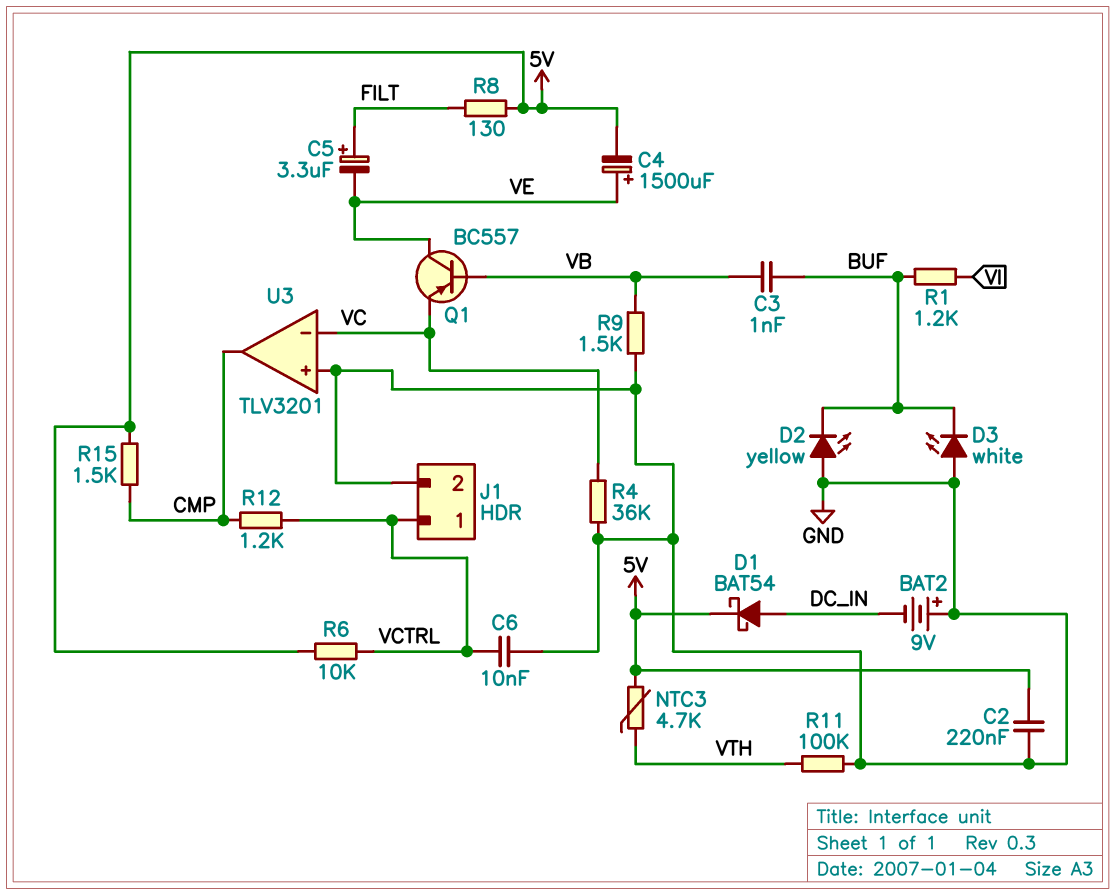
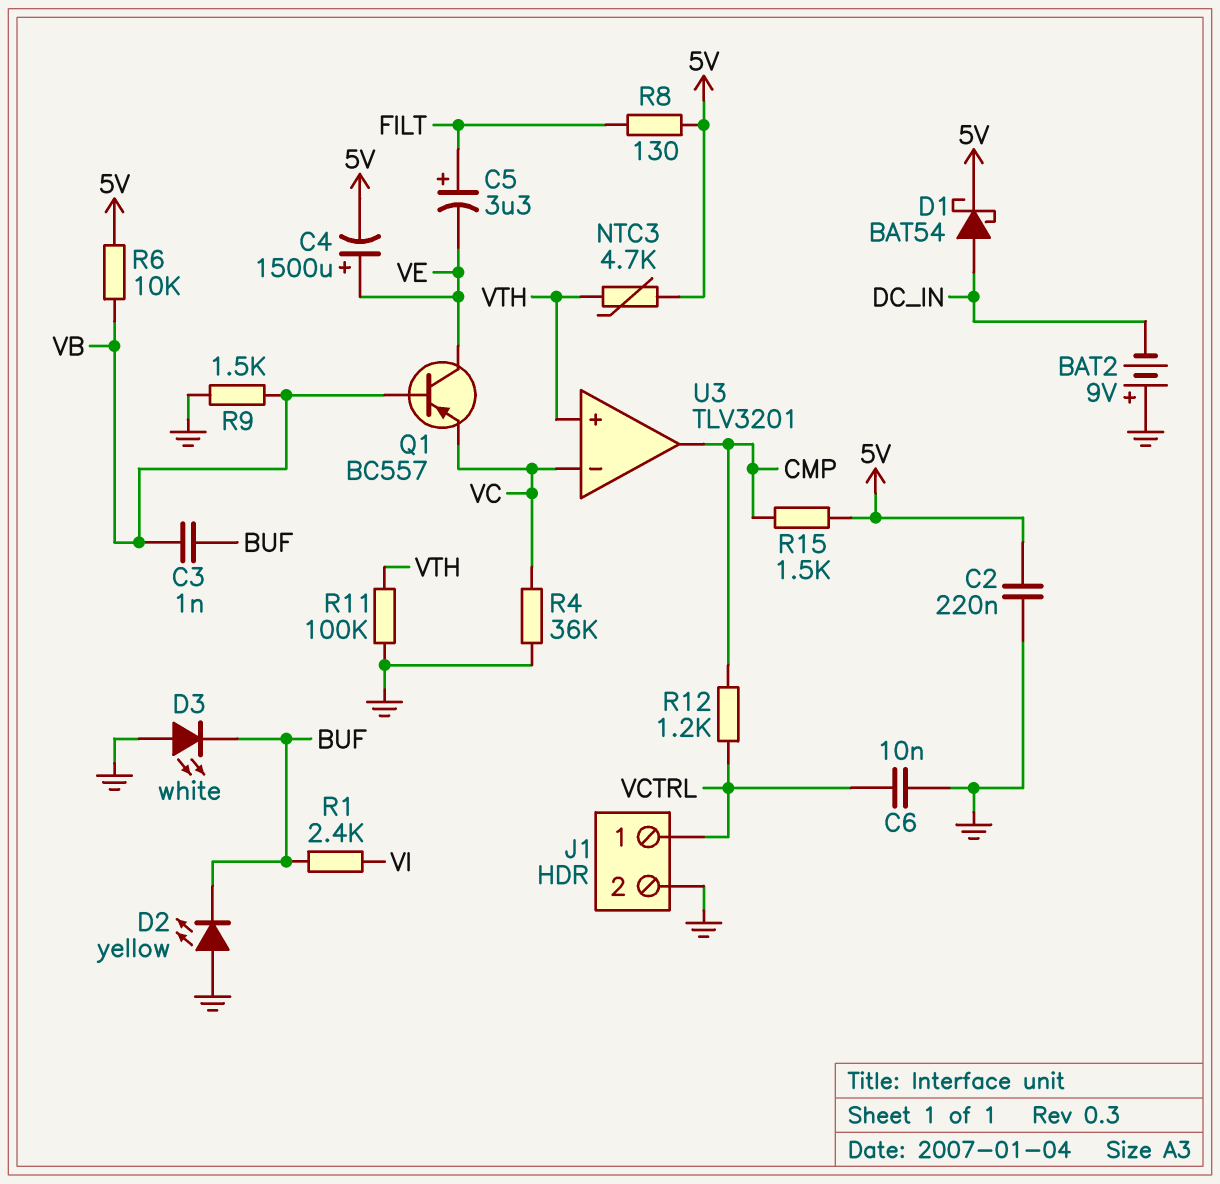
R1: 1.2k (BUF, VI) -> 2.4k (BUF, VI)
R6: 10k (5V, VCTRL) -> 10k (5V, VB)
U3 pin in+: GND -> VTH

